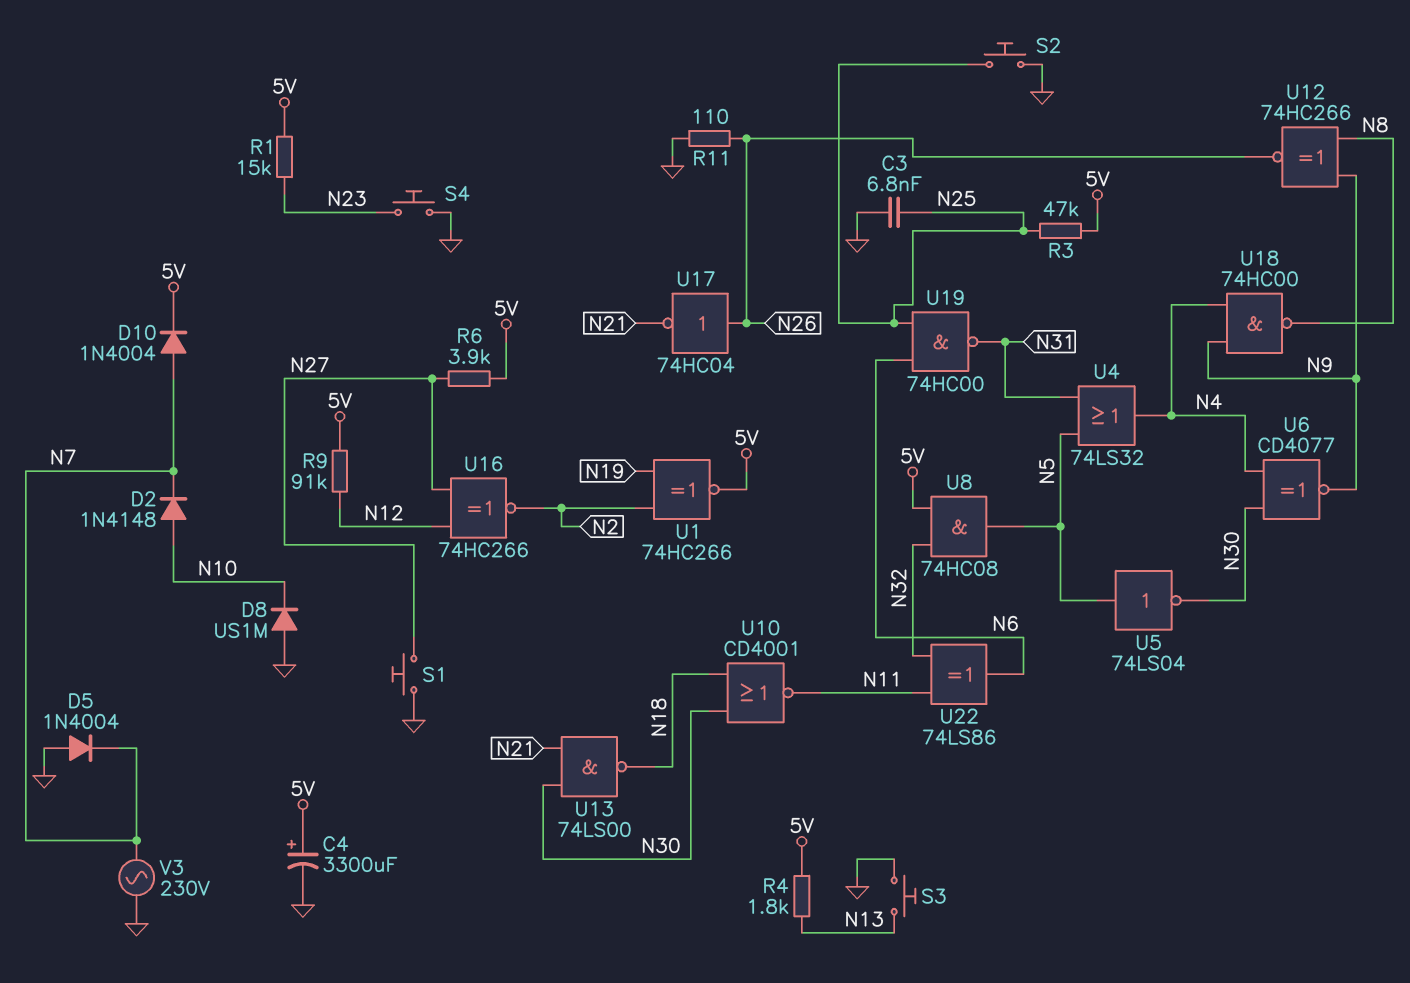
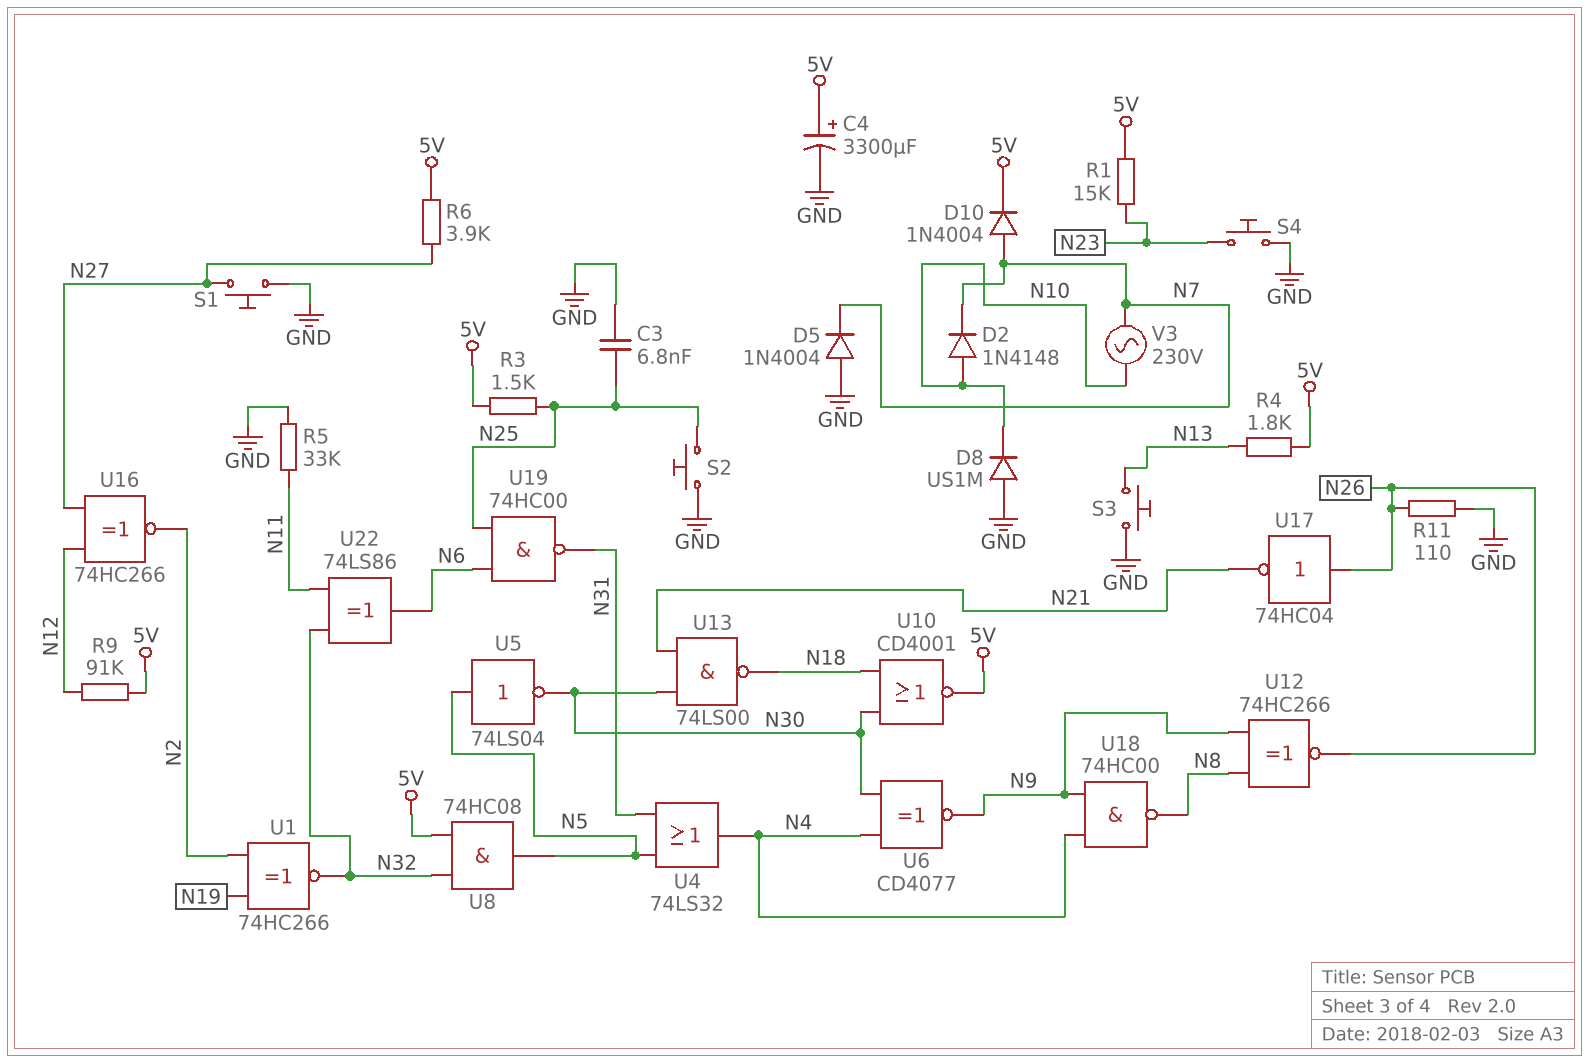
R3: 47k (5V, N25) -> 1.5k (5V, N25)
R5: none -> 33k (GND, N11)
U1: XNOR 74HC266 (in N2, in N19, out 5V) -> XNOR 74HC266 (in N2, in N19, out N32)
U10: NOR CD4001 (in N18, in N30, out N11) -> NOR CD4001 (in N18, in N30, out 5V)
V3: AC 230V (GND, N7) -> AC 230V (N7, N10)

